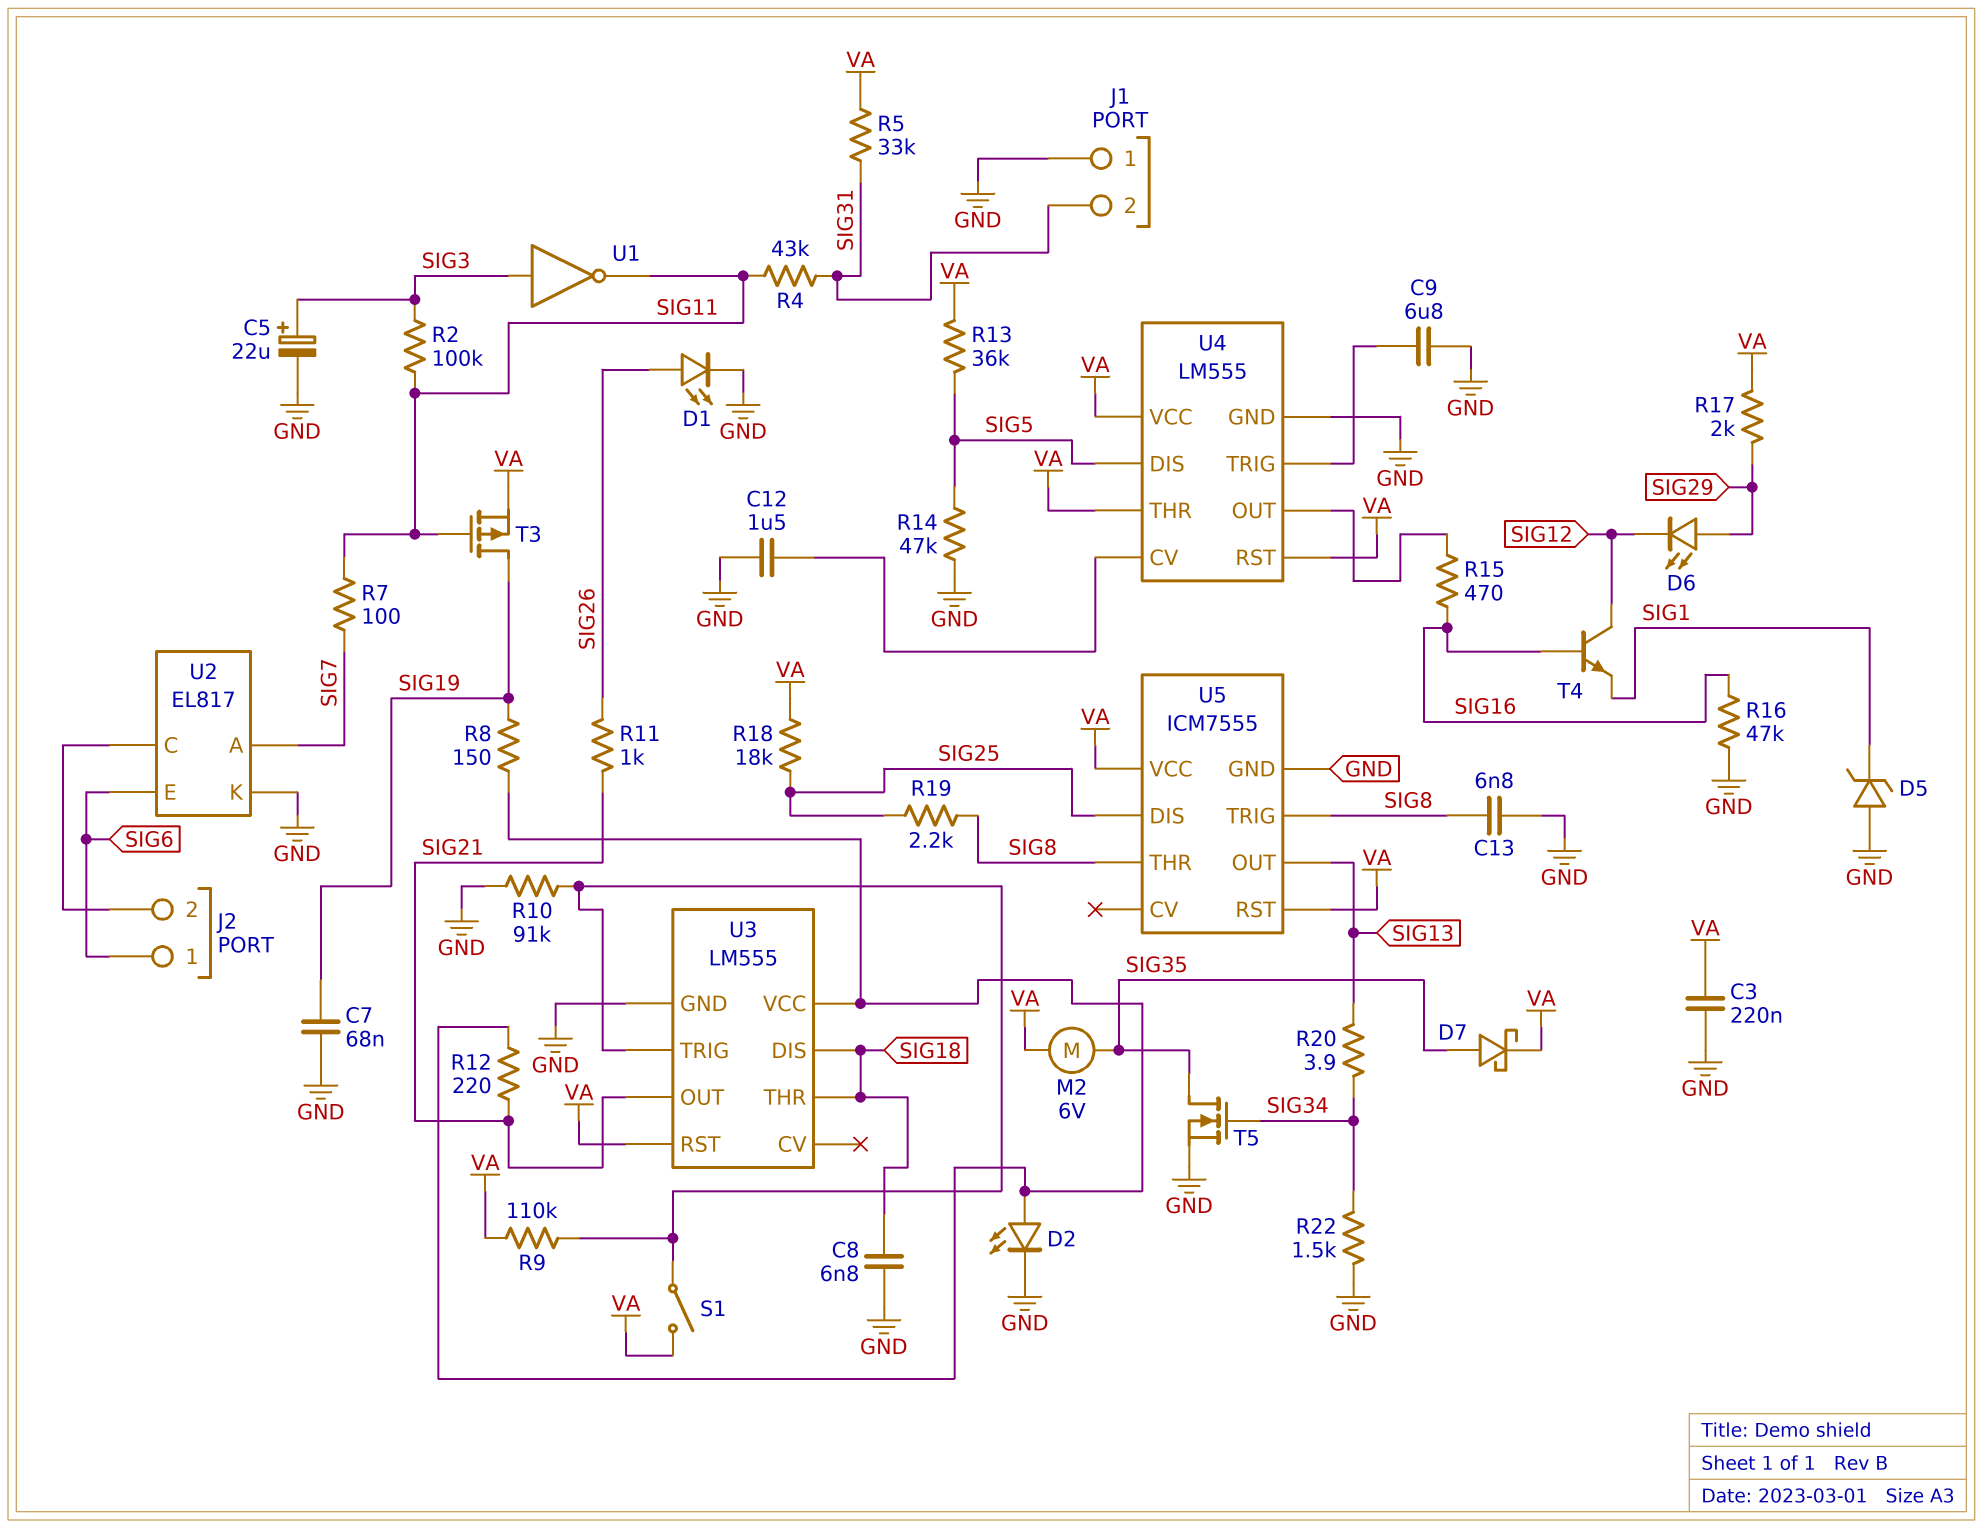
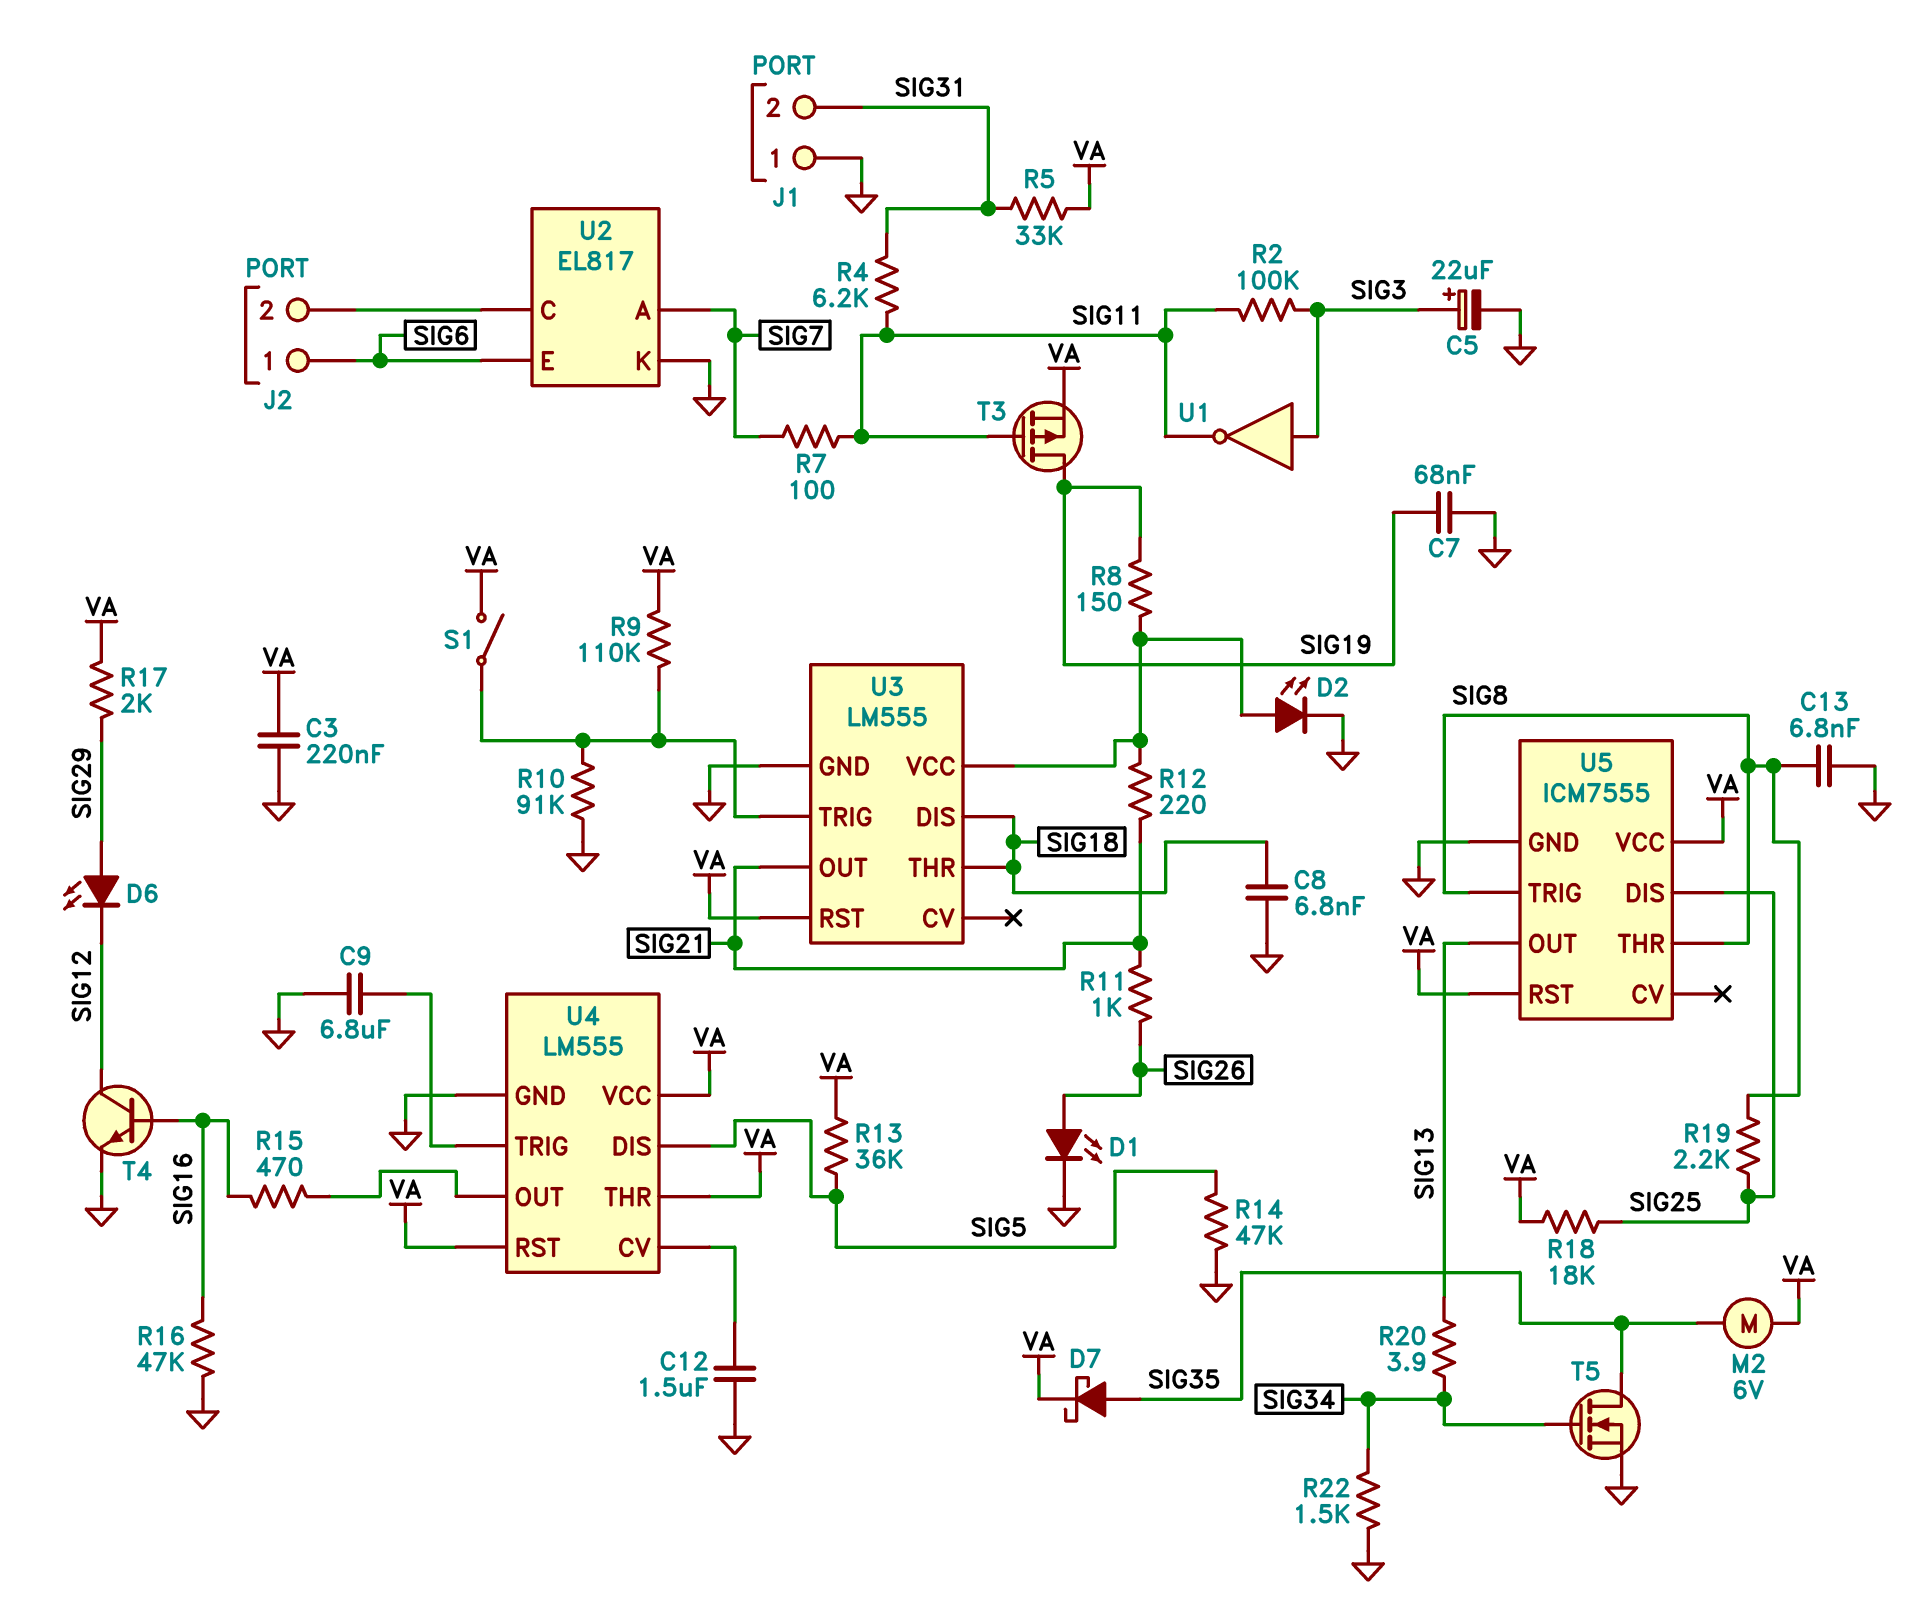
D5: zener (A GND, K SIG1) -> none
R4: 43k (SIG11, SIG31) -> 6.2k (SIG11, SIG31)
T4: NPN (B SIG16, C SIG12, E SIG1) -> NPN (B SIG16, C SIG12, E GND)

